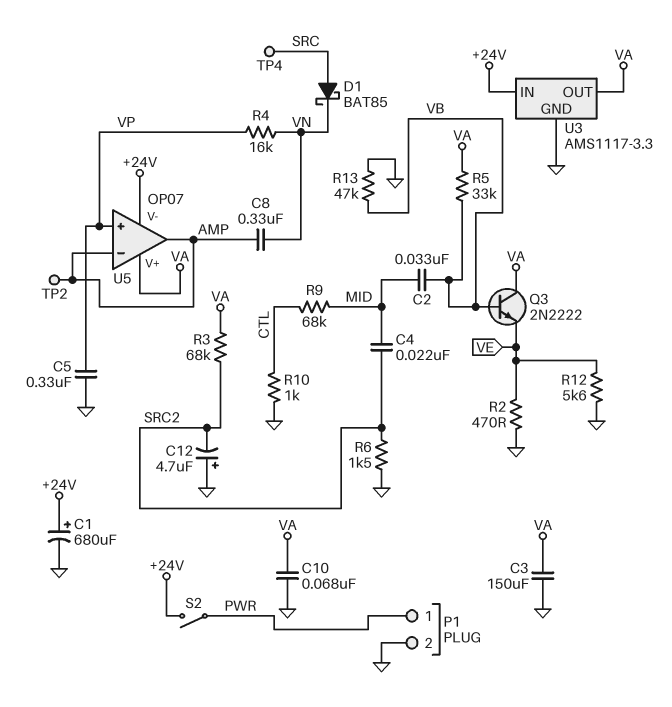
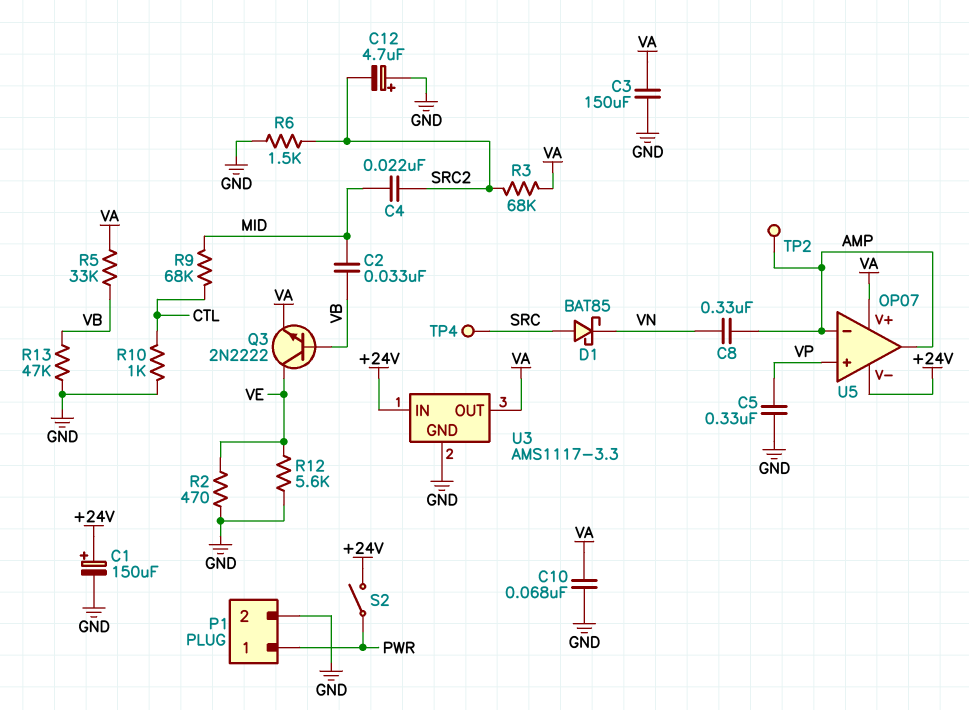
C1: 680uF (plus +24V, minus GND) -> 150uF (plus +24V, minus GND)
Q3: NPN 2N2222 (B VB, C VA, E VE) -> NPN 2N2222 (B VB, C VE, E VA)
R4: 16k (VN, VP) -> none

